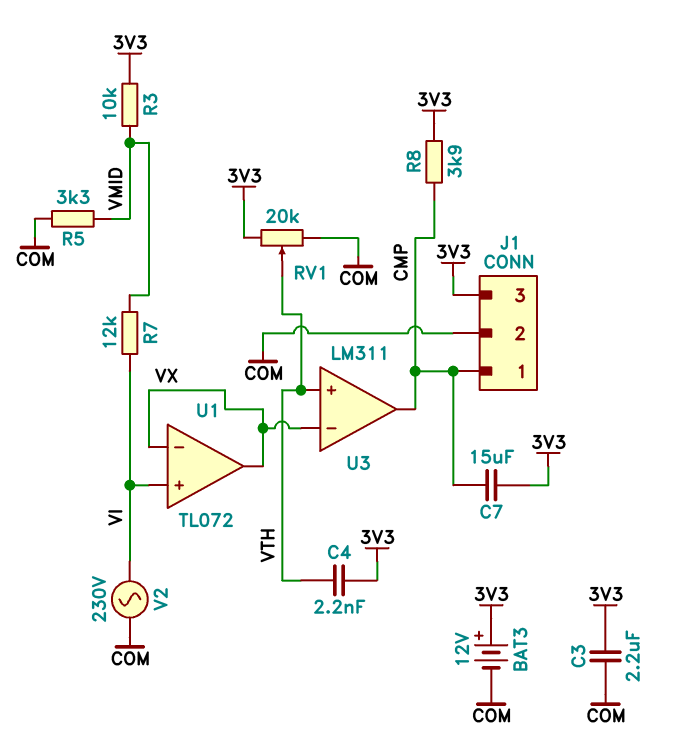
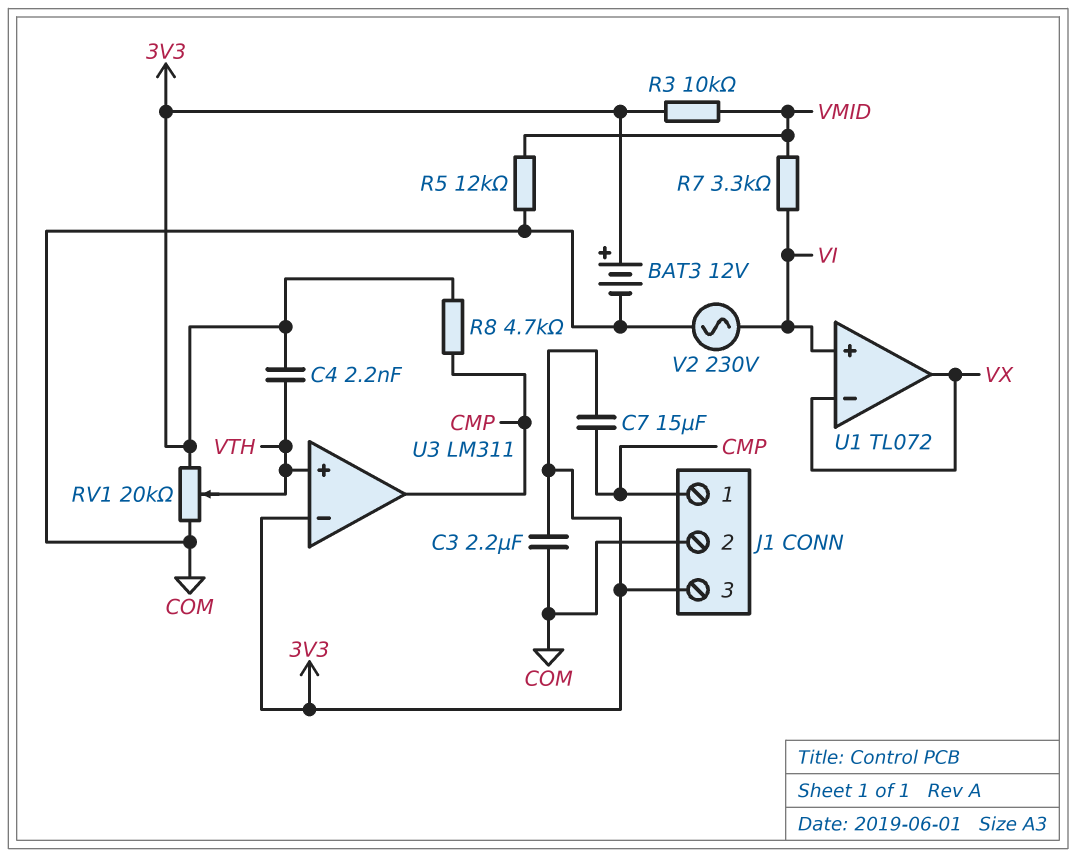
R5: 3.3k (COM, VMID) -> 12k (COM, VMID)
R7: 12k (VI, VMID) -> 3.3k (VI, VMID)
R8: 3.9k (3V3, CMP) -> 4.7k (3V3, CMP)
U3 pin in-: VX -> 3V3

